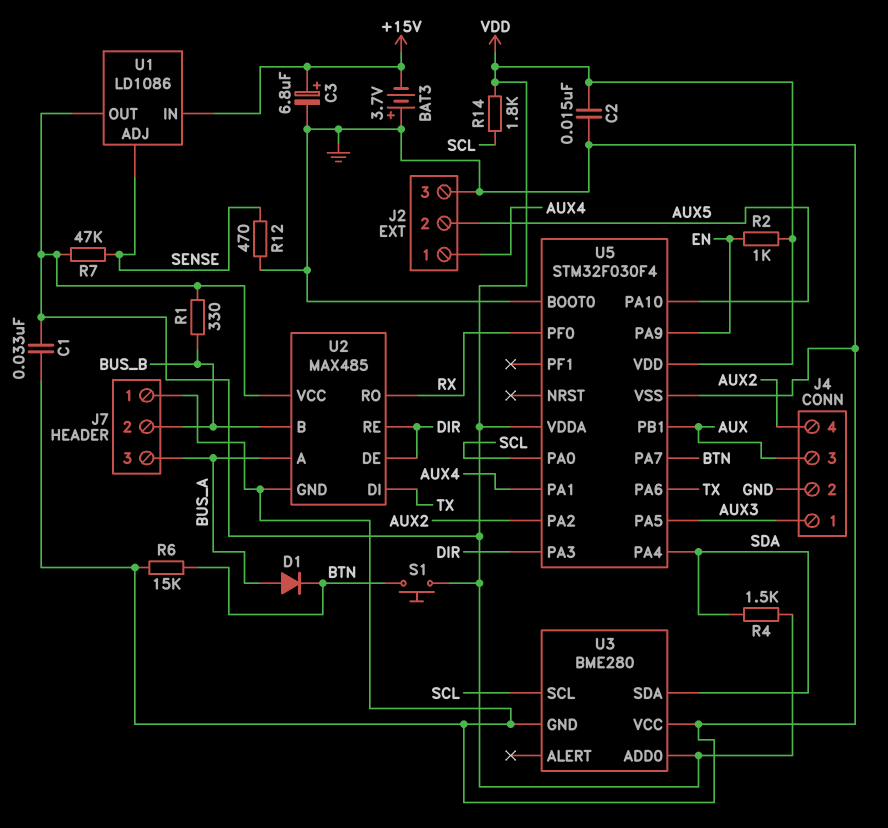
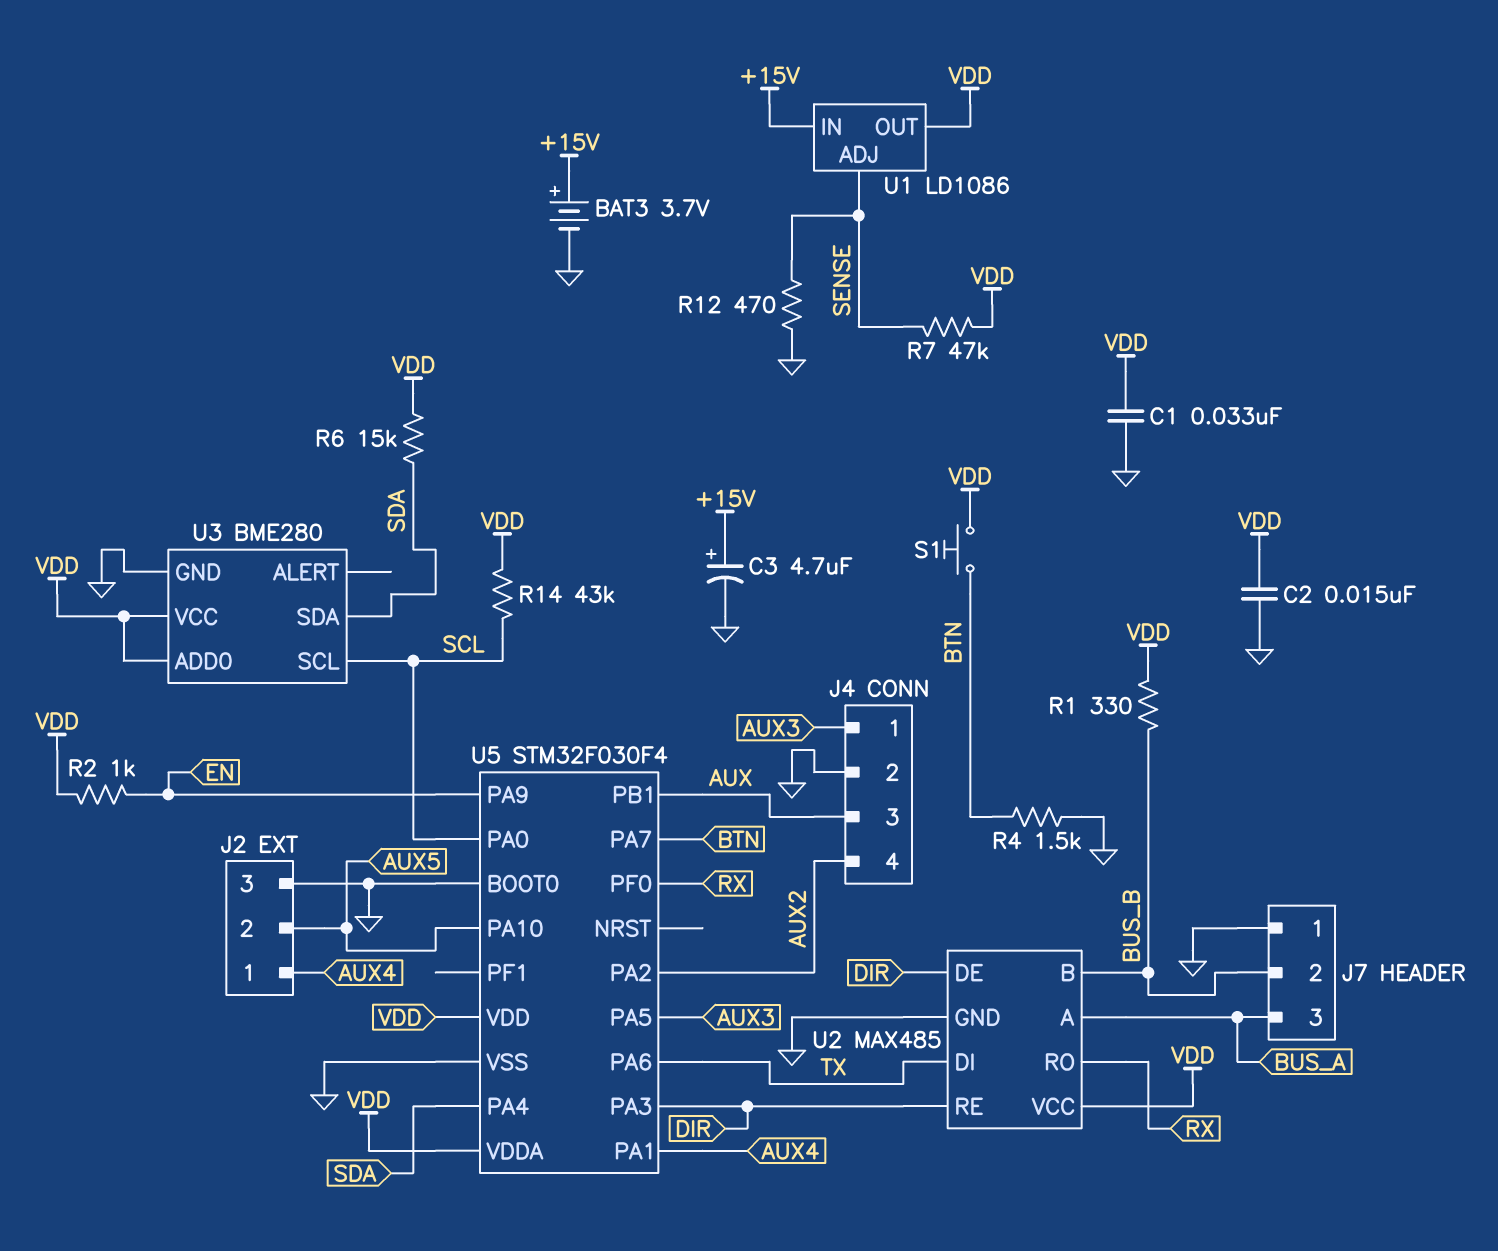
BAT3: 3.7V (plus GND, minus +15V) -> 3.7V (plus +15V, minus GND)
C3: 6.8uF (plus +15V, minus GND) -> 4.7uF (plus +15V, minus GND)
D1: diode (A BUS_A, K BTN) -> none
R4: 1.5k (SDA, VDD) -> 1.5k (BTN, GND)
R6: 15k (BTN, GND) -> 15k (SDA, VDD)
R14: 1.8k (SCL, VDD) -> 43k (SCL, VDD)
U3 pin VCC: GND -> VDD

